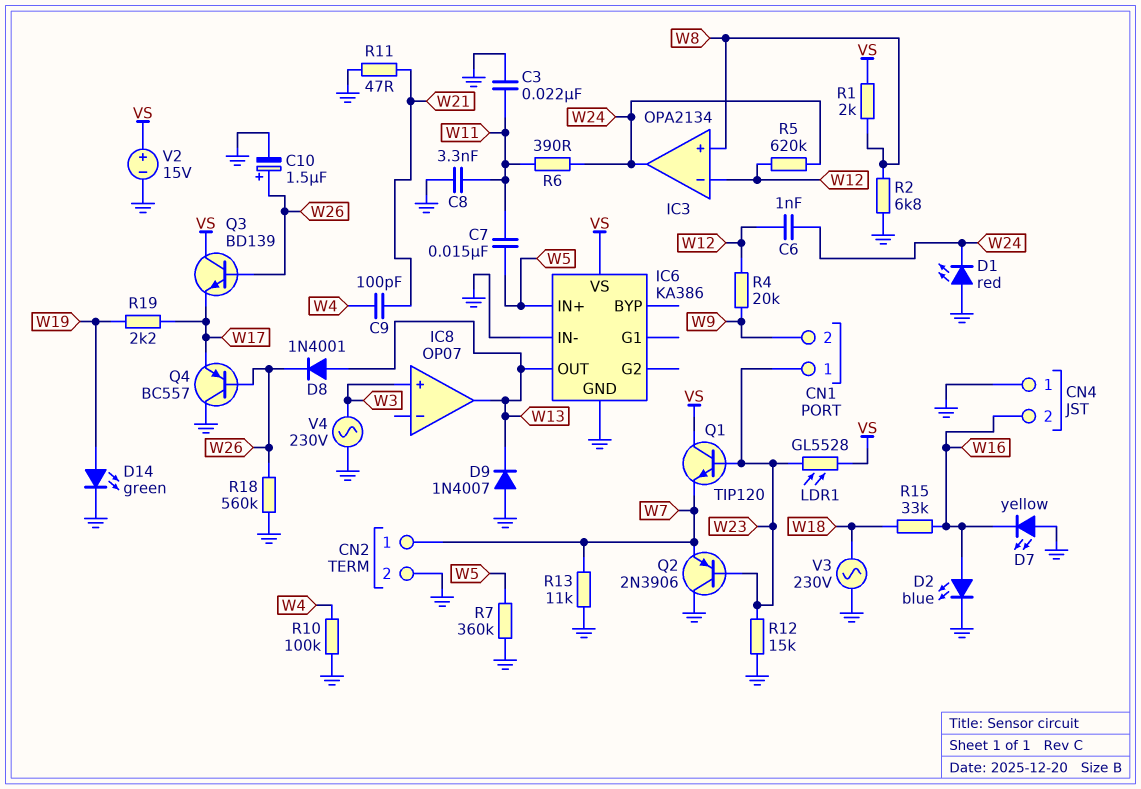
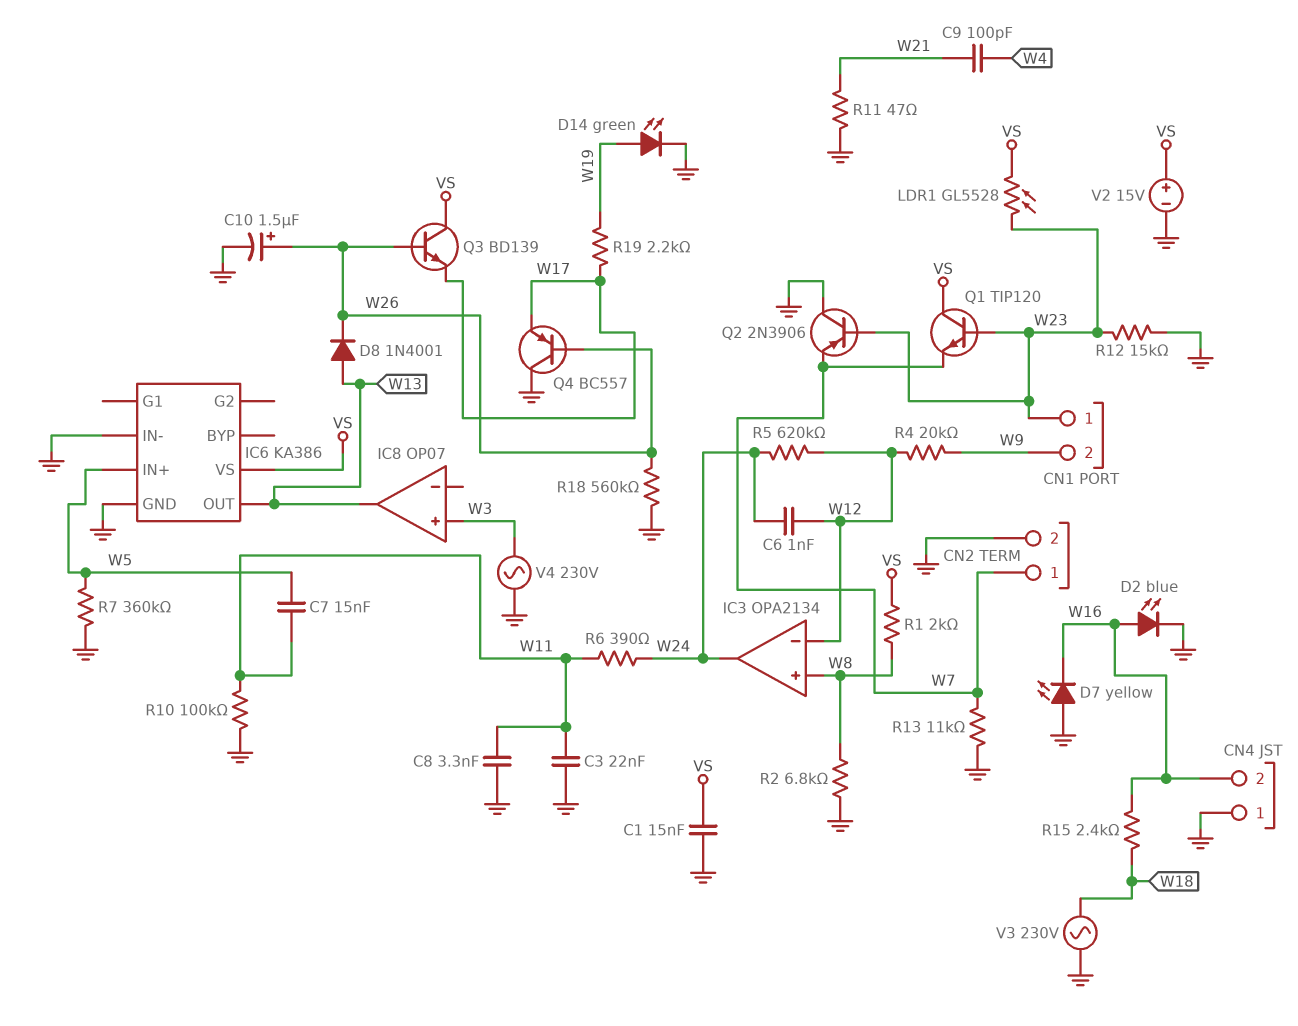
C1: none -> 15nF (GND, VS)
D1: LED red (A GND, K W24) -> none
D9: diode 1N4007 (A GND, K W13) -> none
R10: 100k (GND, W4) -> 100k (GND, W11)
R15: 33k (W16, W18) -> 2.4k (W16, W18)

